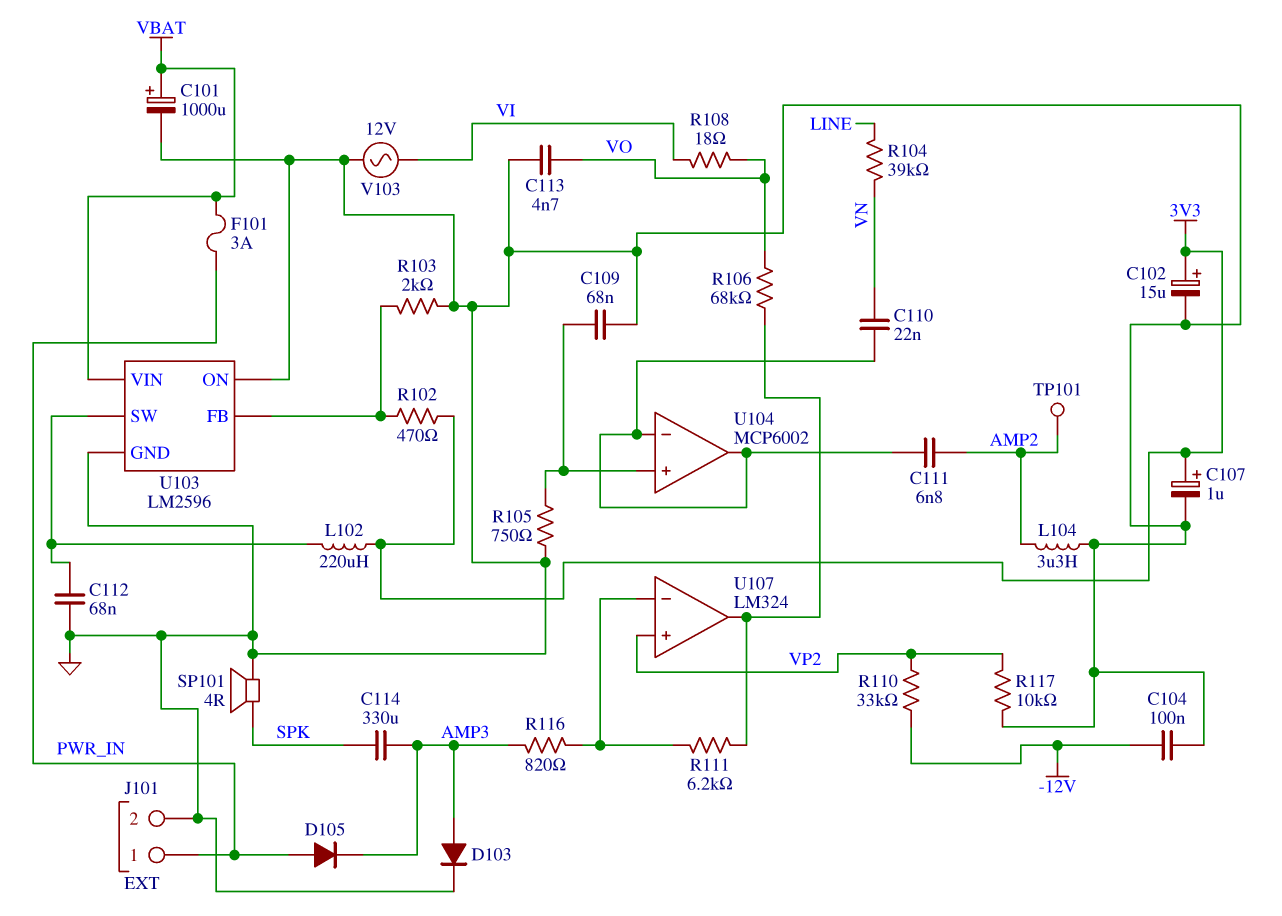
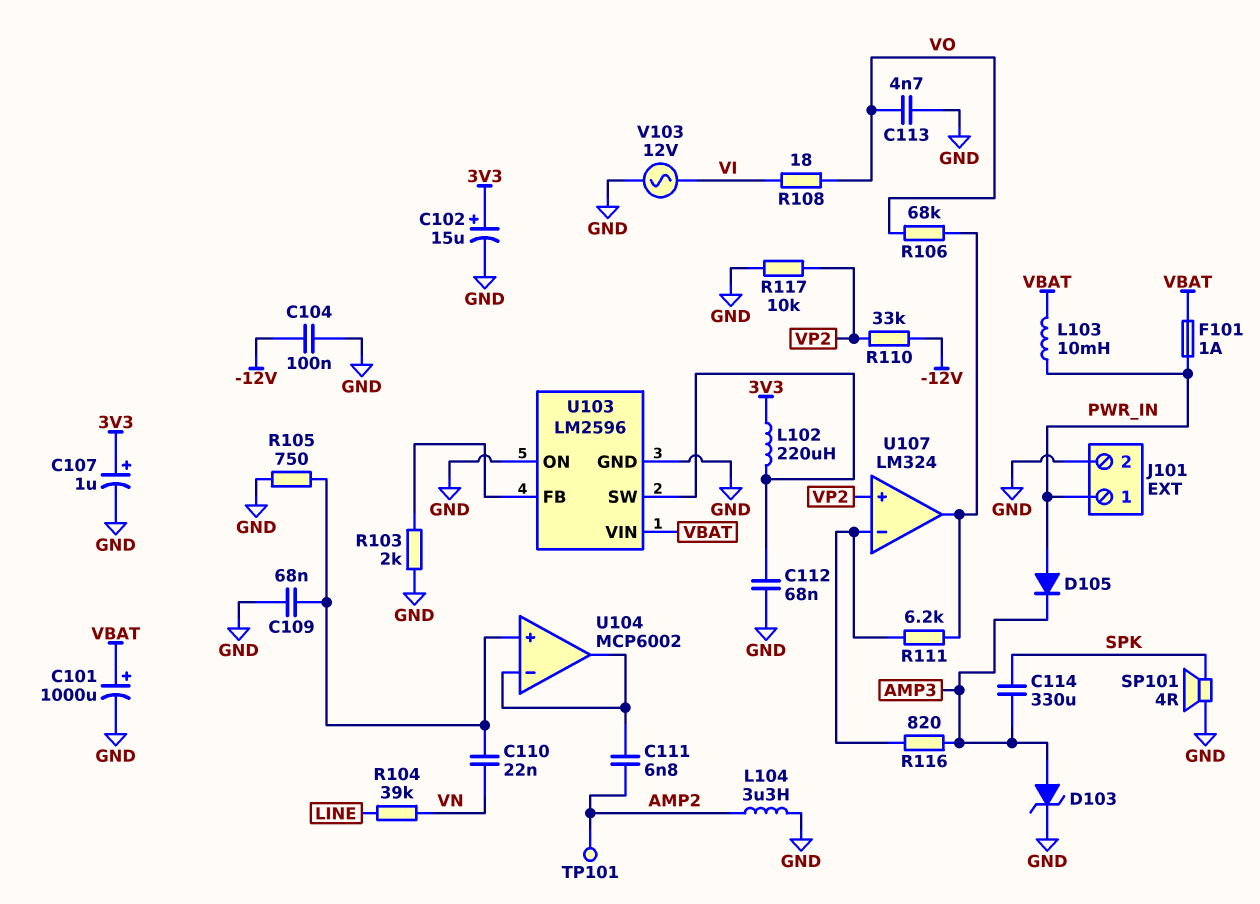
C110: 22nF (U104/in-, VN) -> 22nF (U104/in+, VN)
D103: diode (A AMP3, K GND) -> zener (A AMP3, K GND)
F101: 3A (PWR_IN, VBAT) -> 1A (PWR_IN, VBAT)
L103: none -> 10mH (PWR_IN, VBAT)
R102: 470 (3V3, U103/FB) -> none

